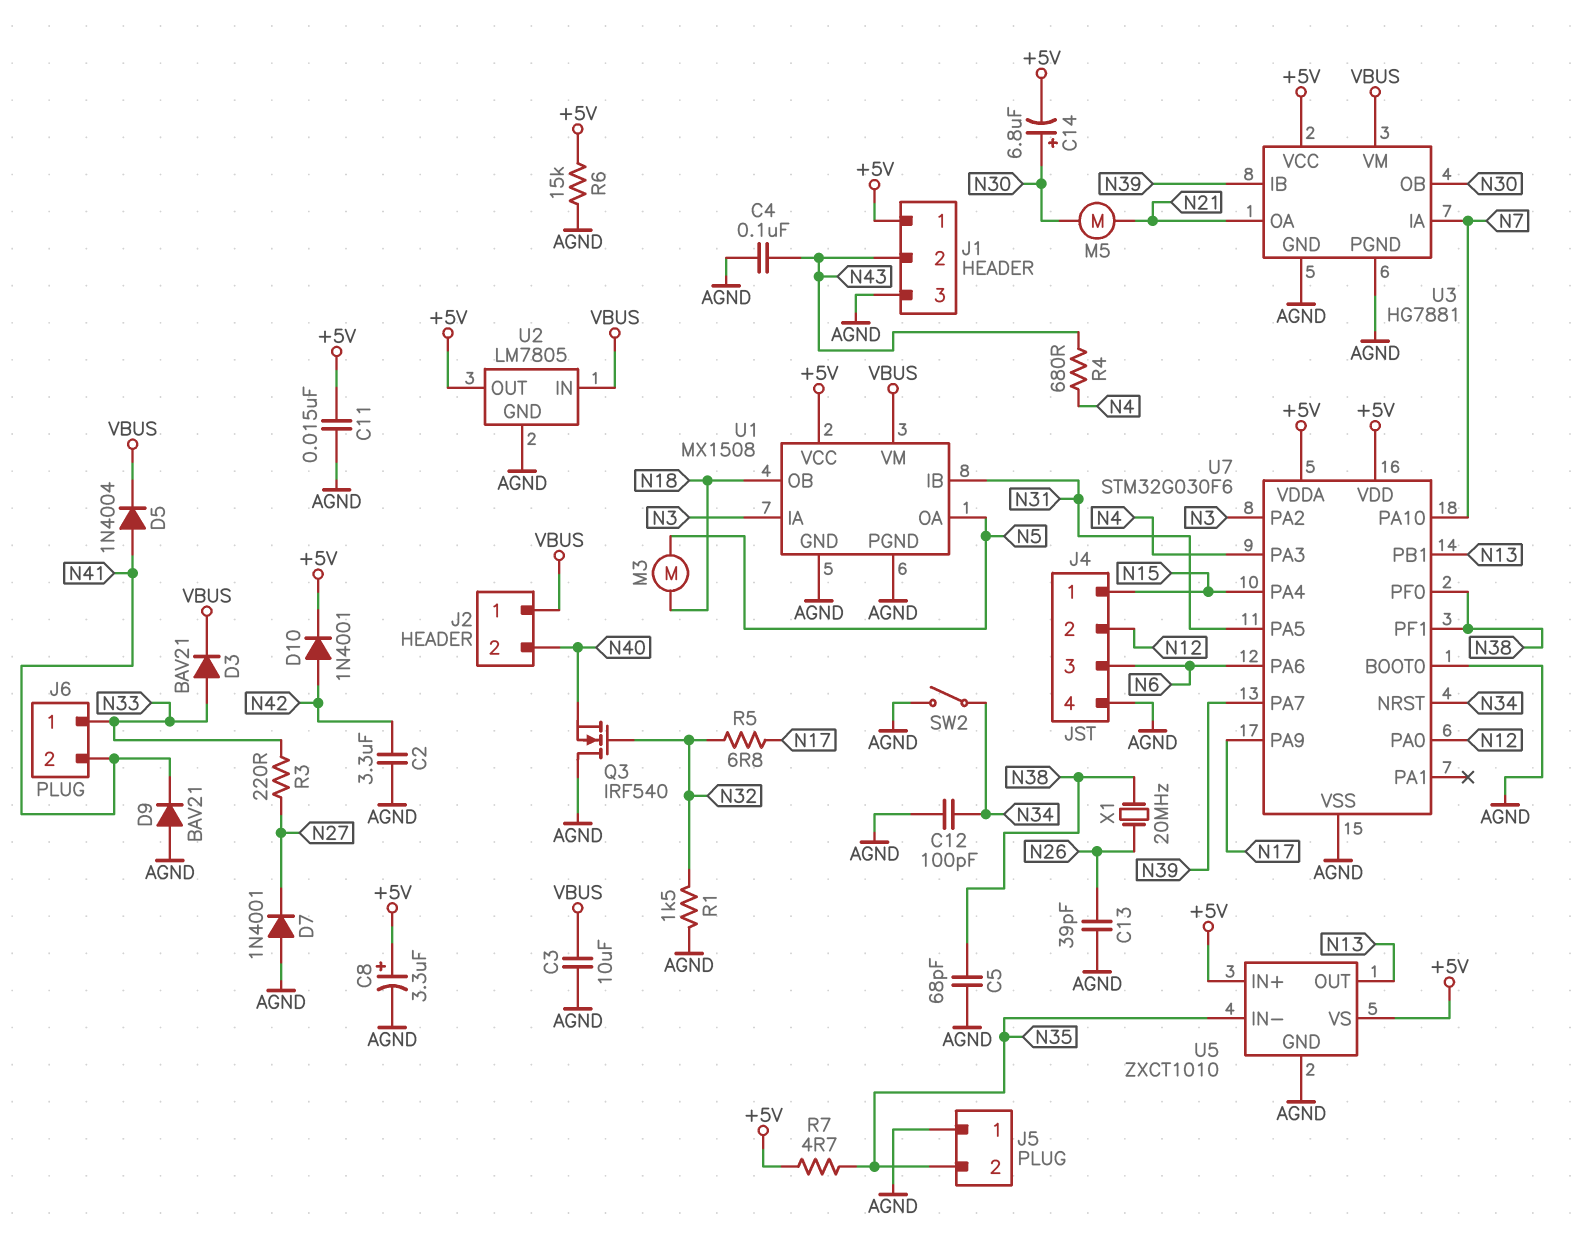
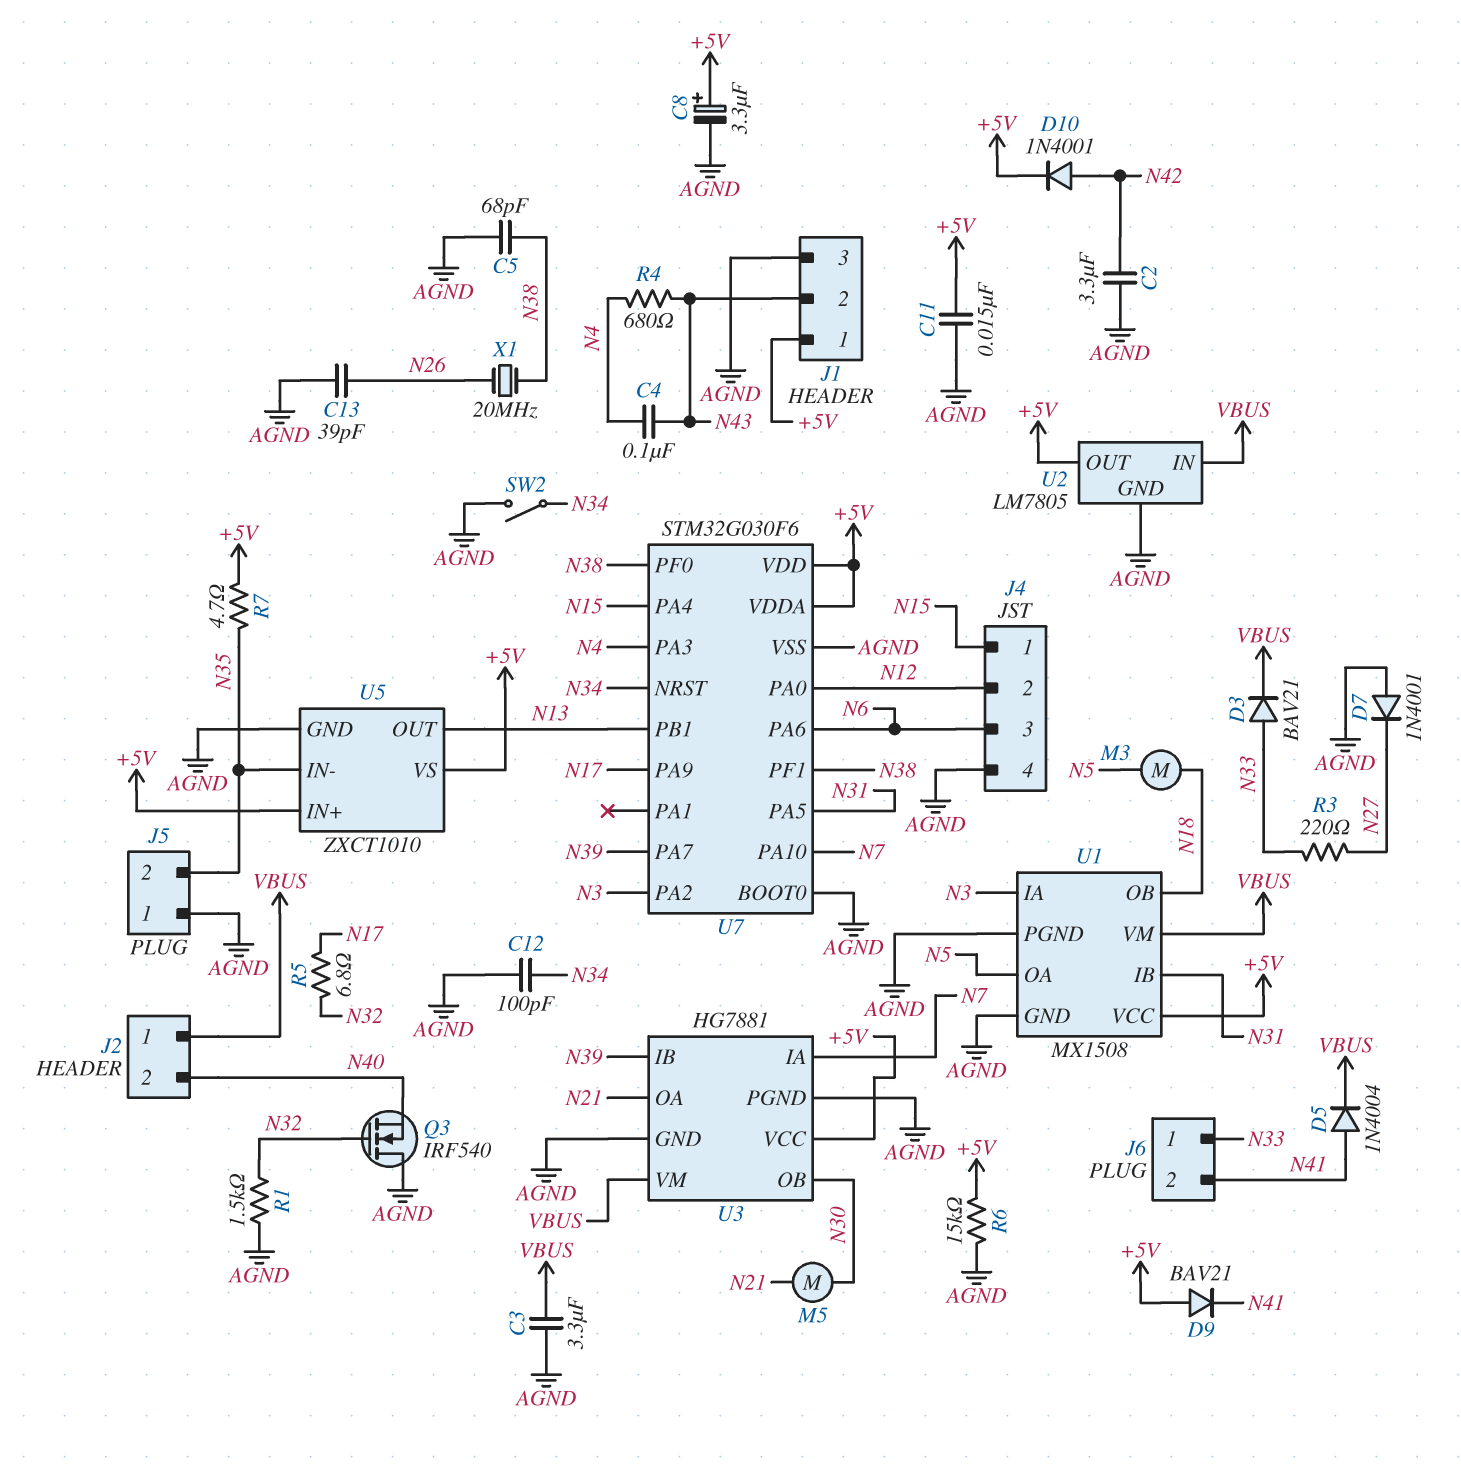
C3: 10uF (AGND, VBUS) -> 3.3uF (AGND, VBUS)
C4: 100nF (AGND, N43) -> 100nF (N4, N43)
C14: 6.8uF (plus N30, minus +5V) -> none
D9: diode BAV21 (A AGND, K N41) -> diode BAV21 (A +5V, K N41)

